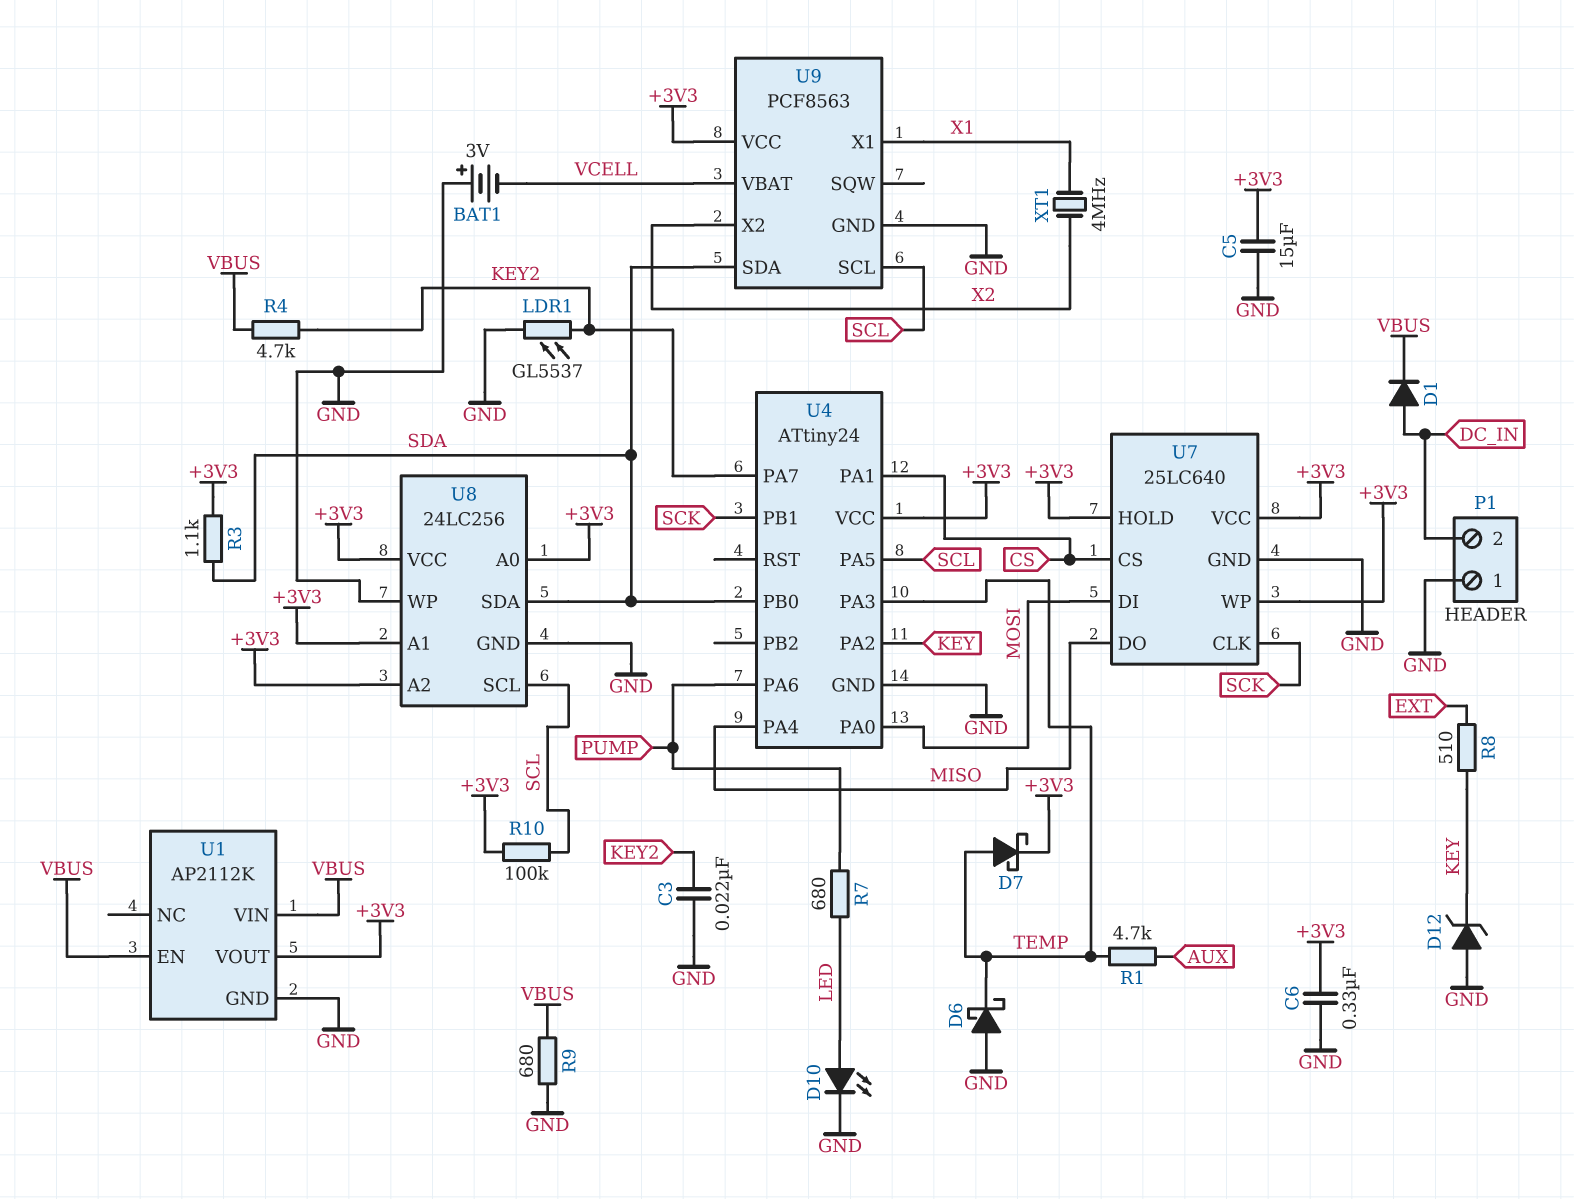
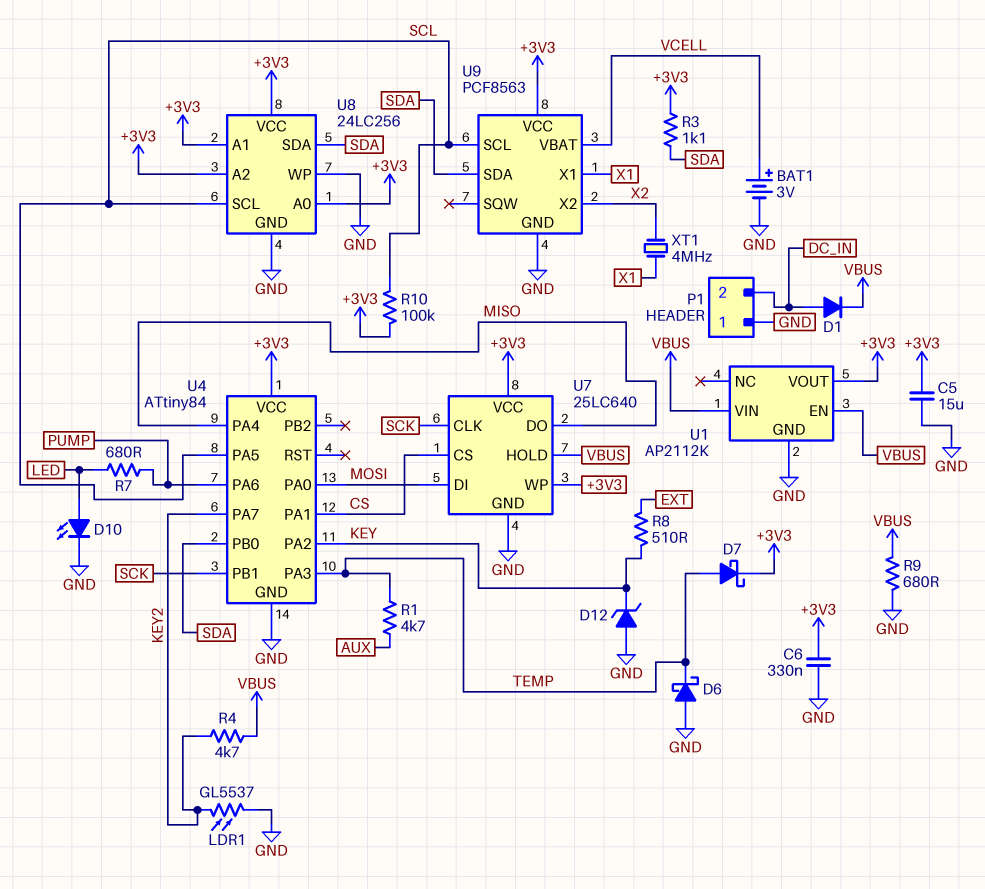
BAT1: 3V (plus GND, minus VCELL) -> 3V (plus VCELL, minus GND)
C3: 22nF (GND, KEY2) -> none
U4: ATtiny24 -> ATtiny84
U7 pin HOLD: +3V3 -> VBUS

